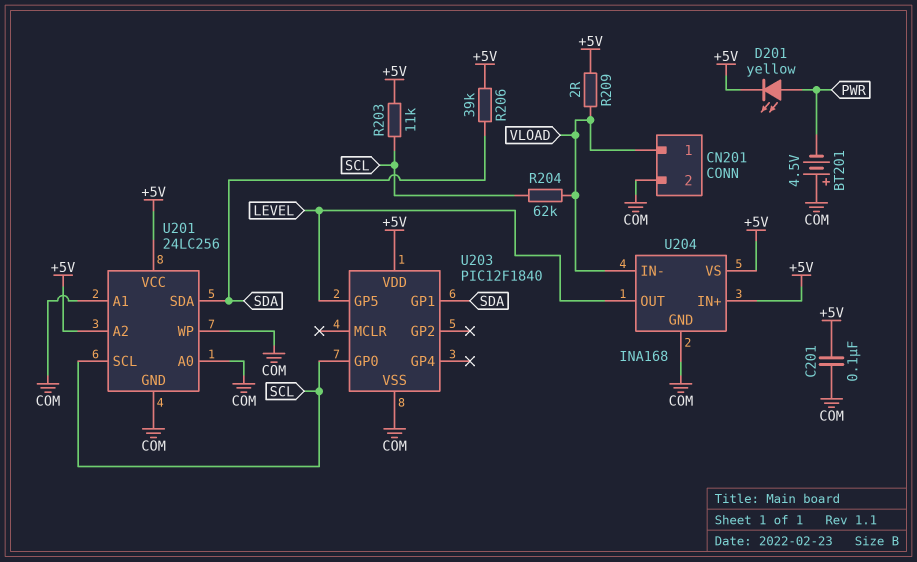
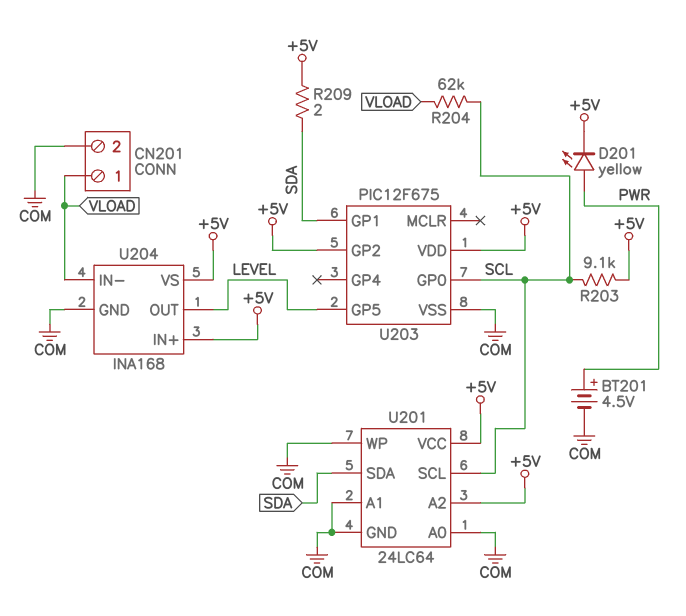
BT201: 4.5V (plus COM, minus PWR) -> 4.5V (plus PWR, minus COM)
C201: 100nF (+5V, COM) -> none
R203: 11k (+5V, SCL) -> 9.1k (+5V, SCL)
R206: 39k (+5V, SDA) -> none
R209: 2 (+5V, VLOAD) -> 2 (+5V, SDA)
U201: 24LC256 -> 24LC64
U203: PIC12F1840 -> PIC12F675
U203 pin GP2: none -> +5V

